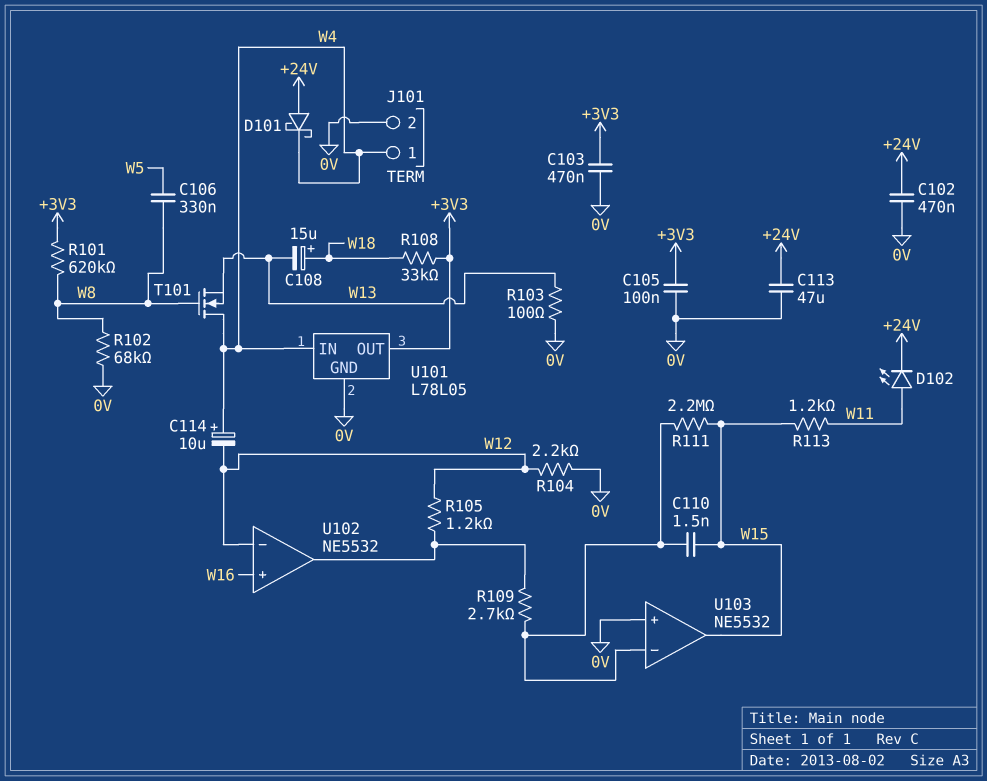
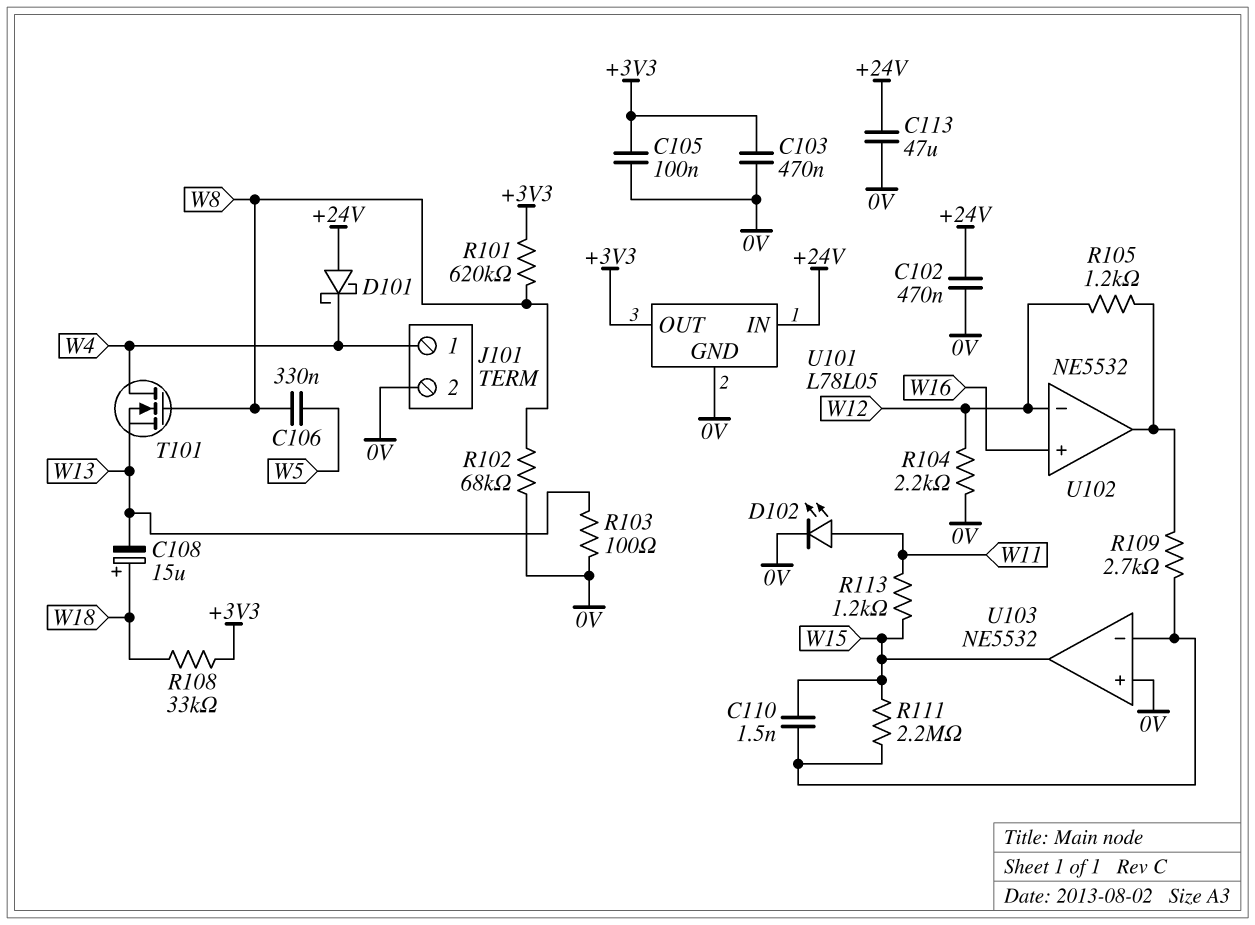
C114: 10uF (plus W4, minus W12) -> none
D102: LED (A W11, K +24V) -> LED (A W11, K 0V)
U101 pin IN: W4 -> +24V

